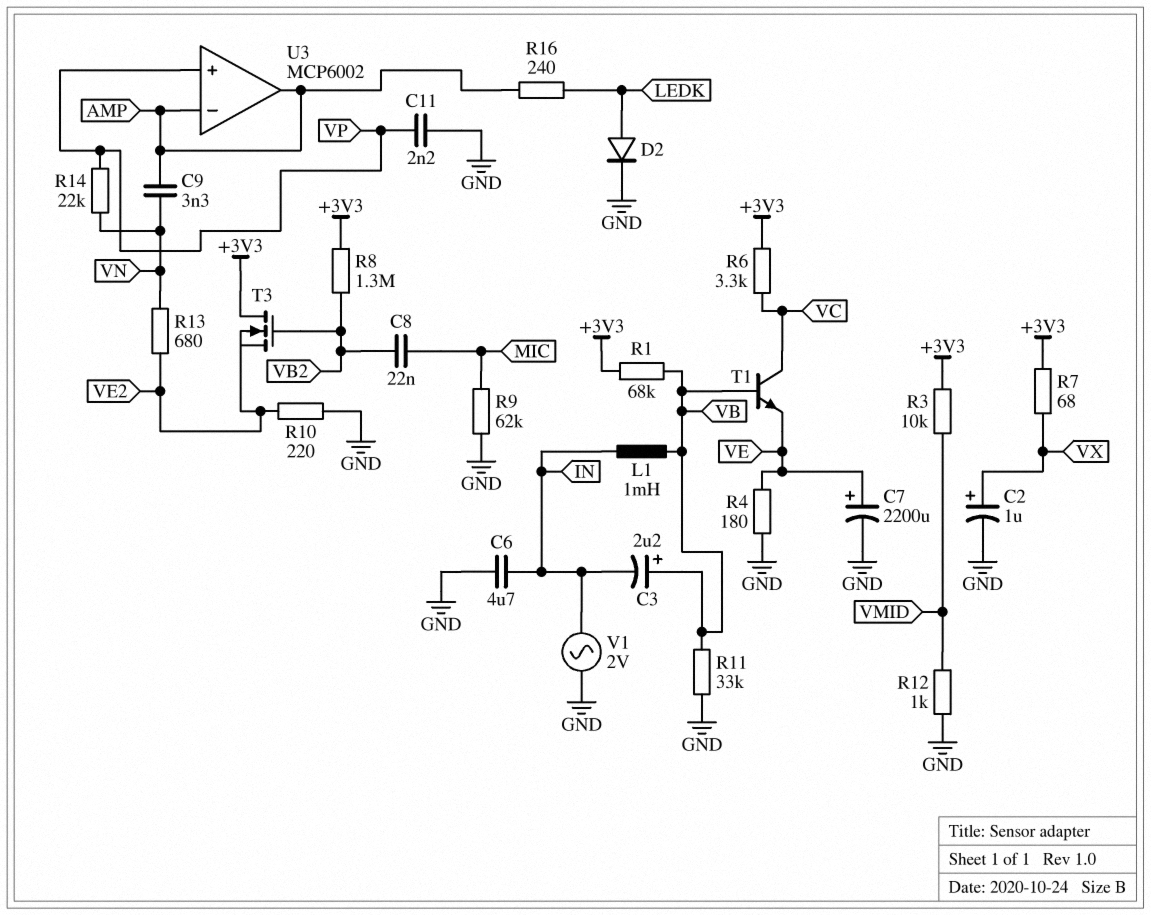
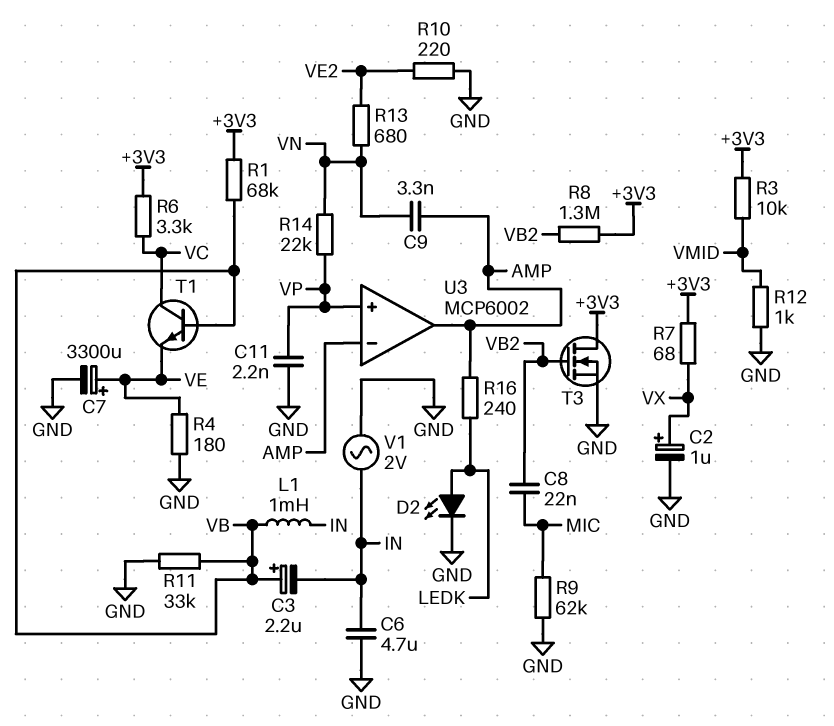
C7: 2200uF (plus VE, minus GND) -> 3300uF (plus VE, minus GND)
D2: diode (A LEDK, K GND) -> LED (A LEDK, K GND)
T3: NMOS (G VB2, D +3V3, S VE2) -> NMOS (G VB2, D +3V3, S GND)

